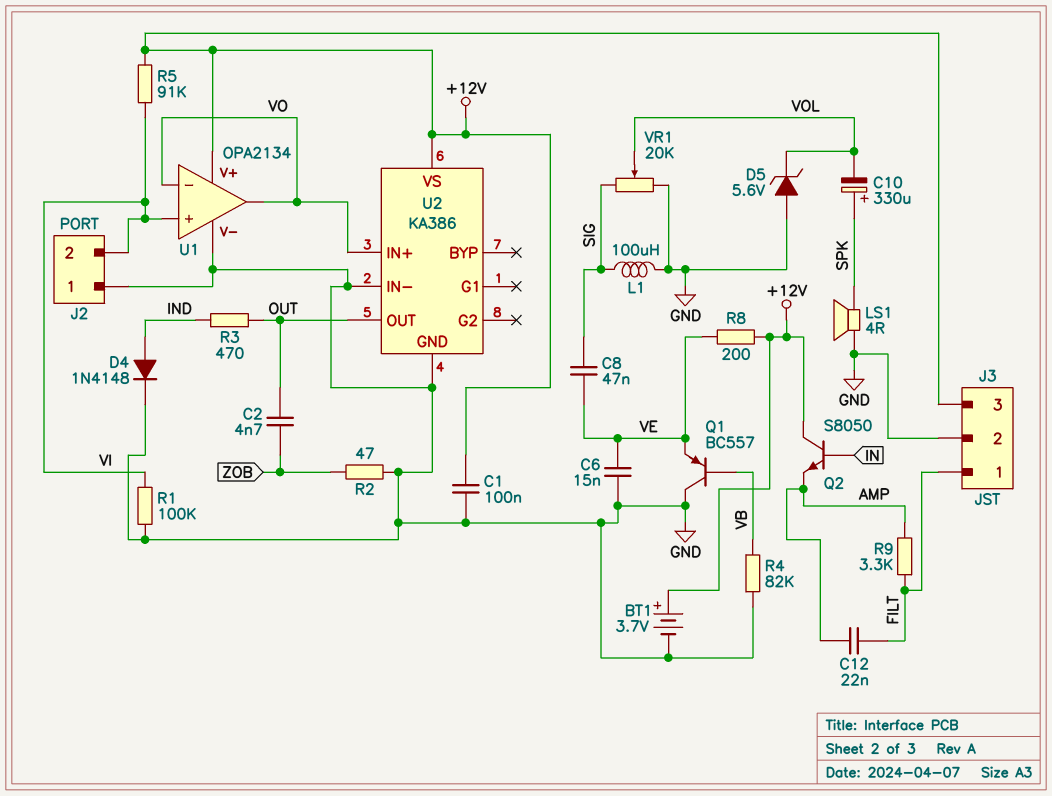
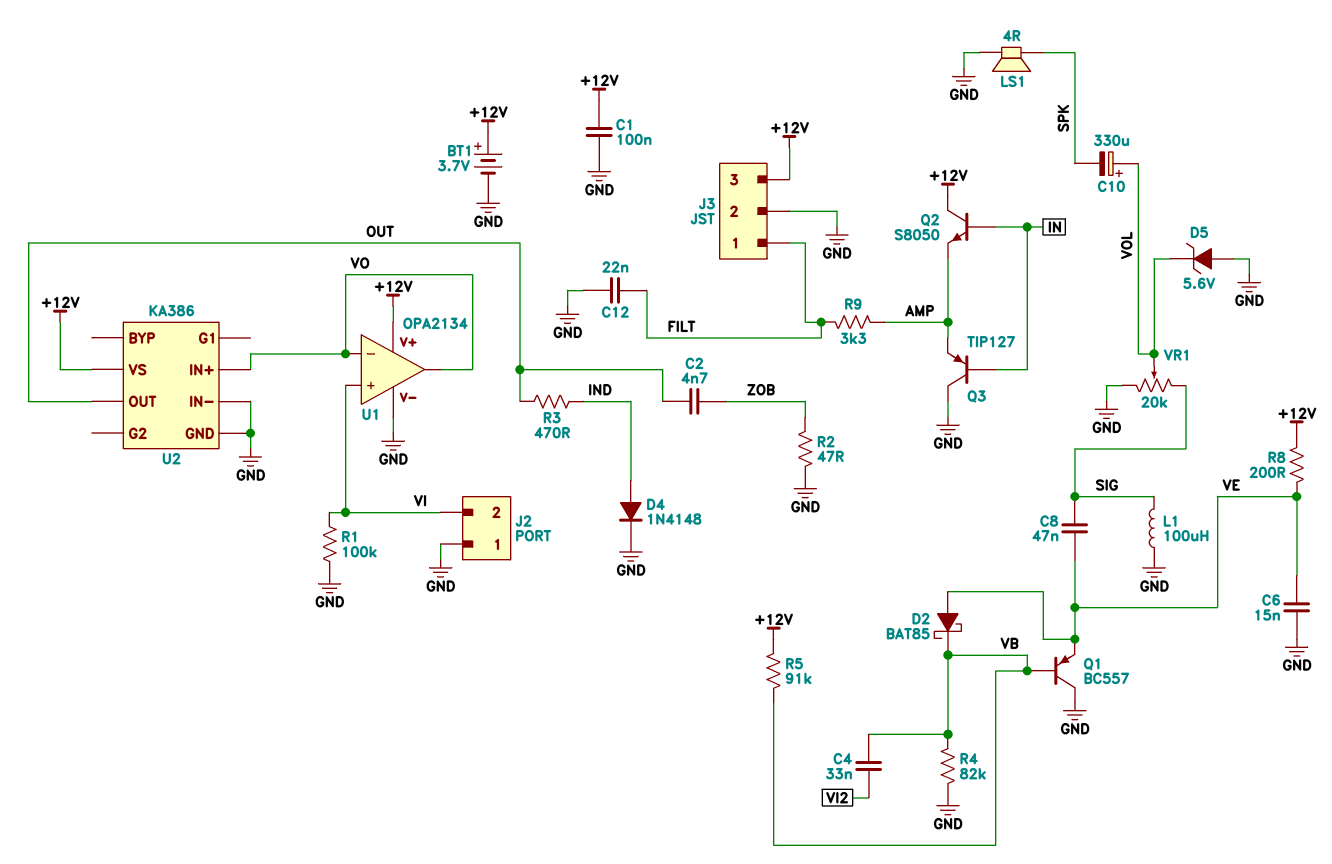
C4: none -> 33nF (VB, VI2)
C10: 330uF (plus SPK, minus VOL) -> 330uF (plus VOL, minus SPK)
C12: 22nF (AMP, FILT) -> 22nF (FILT, GND)
D2: none -> schottky BAT85 (A VE, K VB)
Q3: none -> PNP TIP127 (B IN, C GND, E AMP)
R5: 91k (+12V, VI) -> 91k (+12V, VB)

